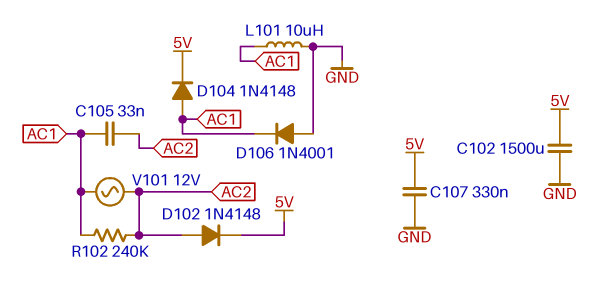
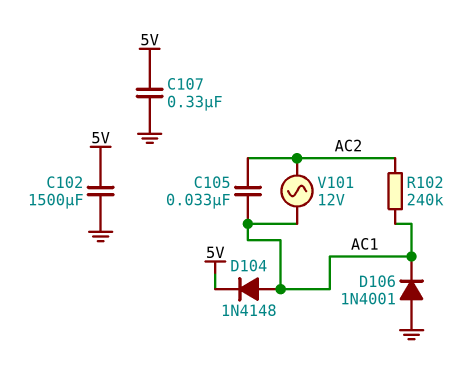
D102: diode 1N4148 (A AC2, K 5V) -> none
L101: 10uH (AC1, GND) -> none

